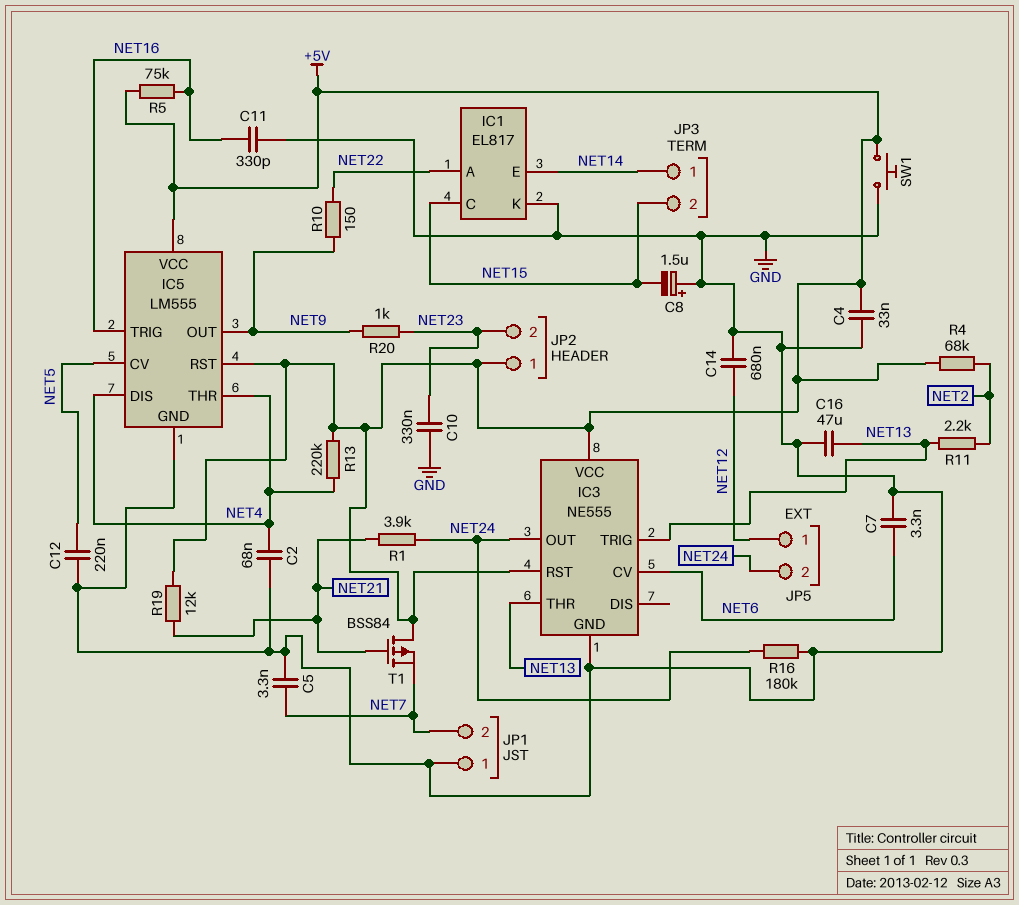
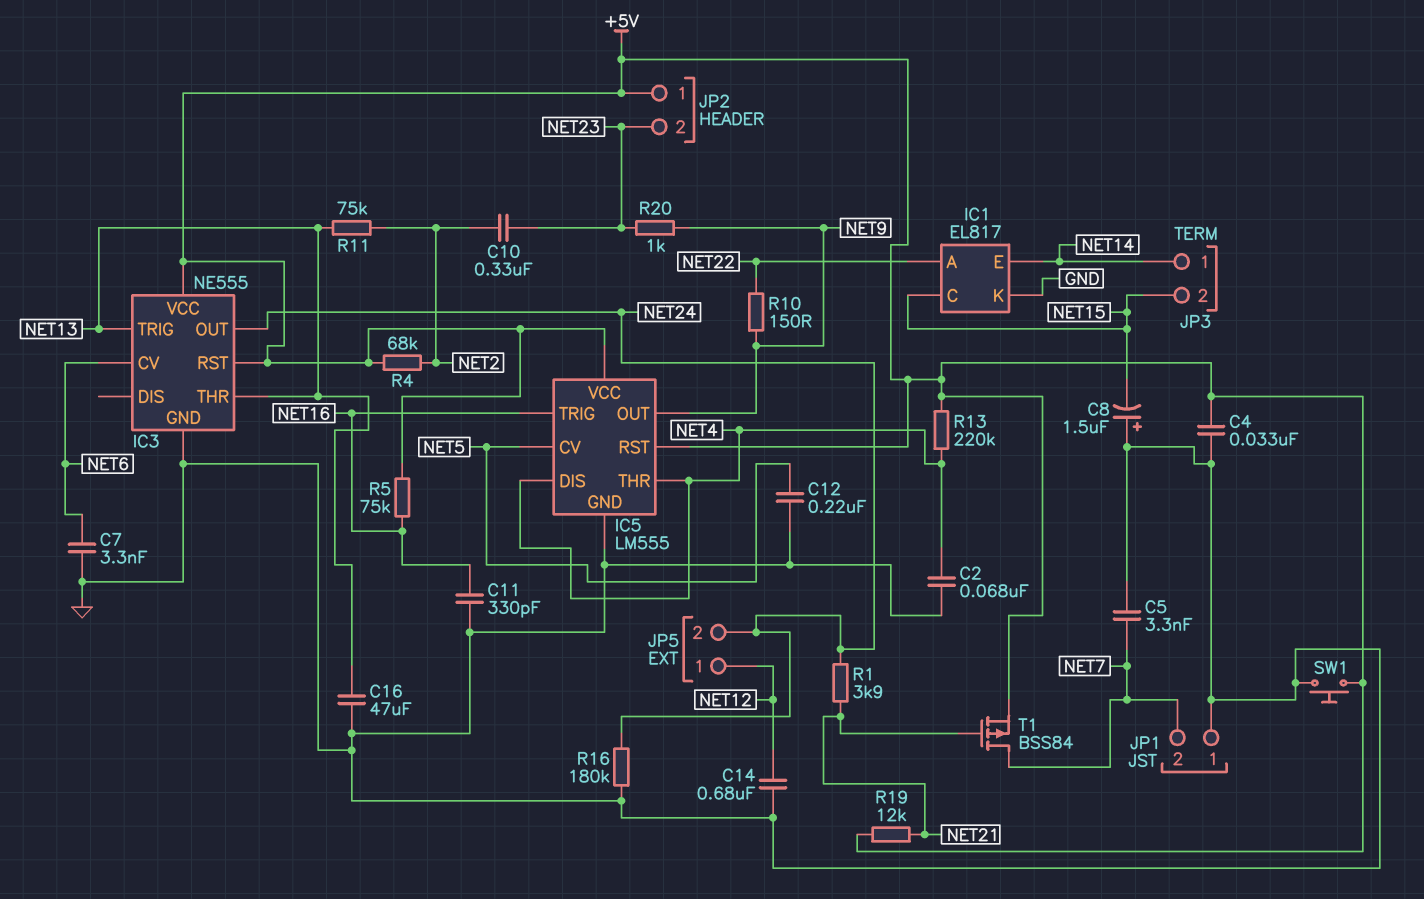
C10: 330nF (GND, NET23) -> 330nF (NET2, NET23)
R11: 2.2k (NET2, NET13) -> 75k (NET2, NET13)
T1: PMOS BSS84 (G NET21, D +5V, S NET7) -> PMOS BSS84 (G NET21, D NET7, S +5V)

